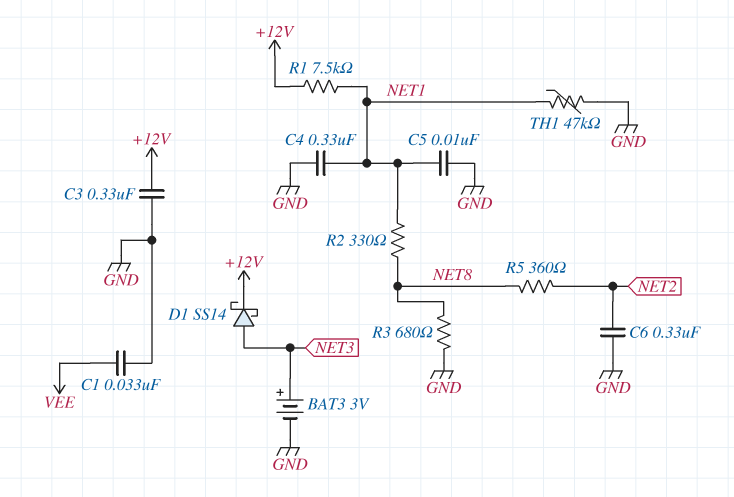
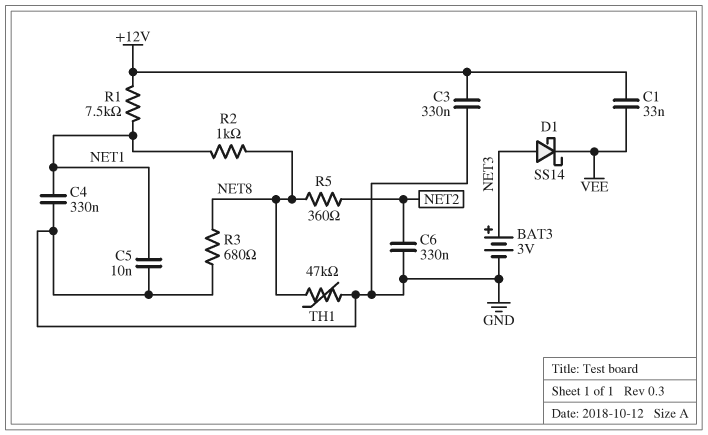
C1: 33nF (GND, VEE) -> 33nF (+12V, VEE)
D1: schottky SS14 (A NET3, K +12V) -> schottky SS14 (A NET3, K VEE)
R2: 330 (NET1, NET8) -> 1k (NET1, NET8)
TH1: 47k (GND, NET1) -> 47k (GND, NET8)

